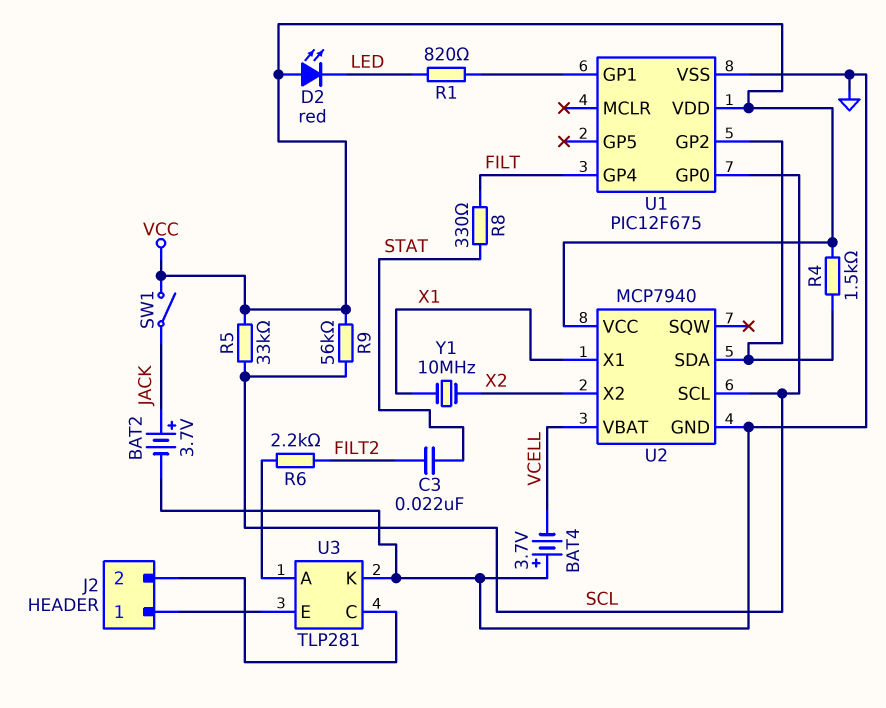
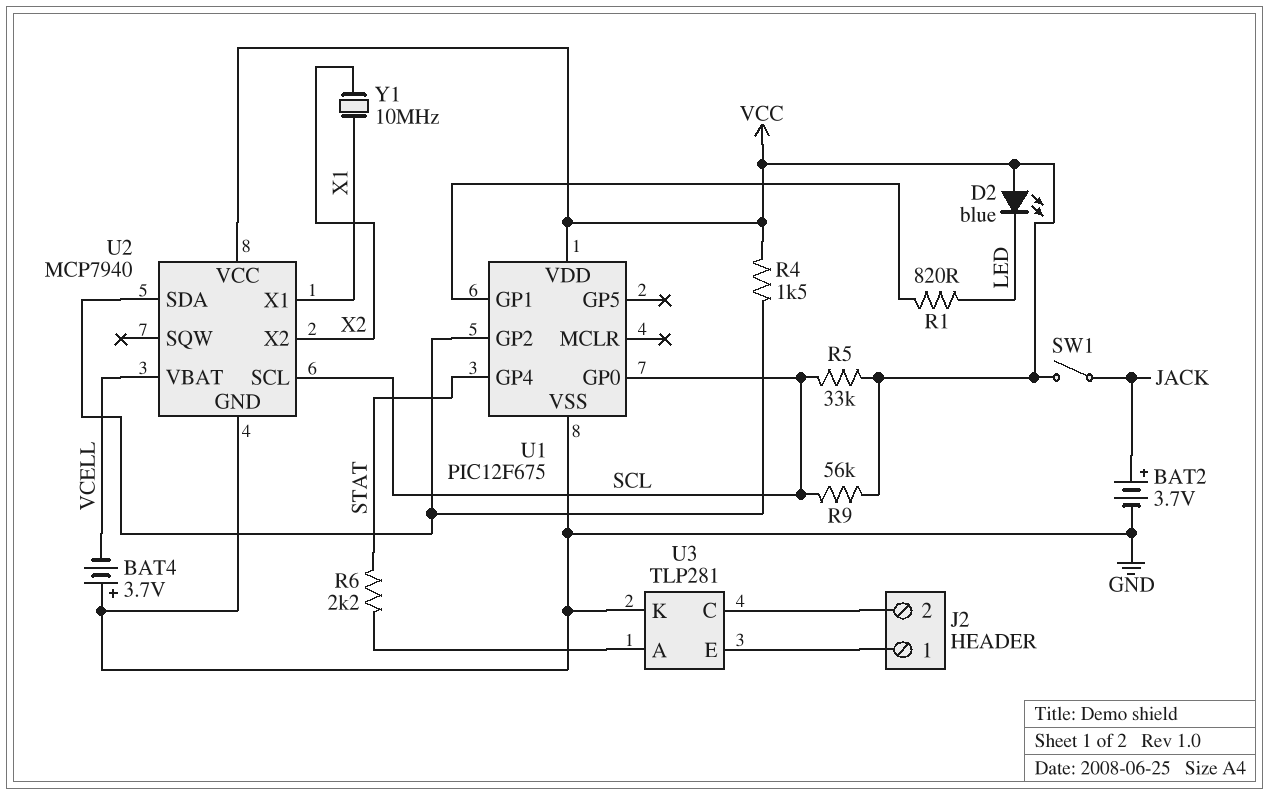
C3: 22nF (FILT2, STAT) -> none
D2: LED red (A VCC, K LED) -> LED blue (A VCC, K LED)
R6: 2.2k (FILT2, U3/A) -> 2.2k (STAT, U3/A)
R8: 330 (FILT, STAT) -> none
U1 pin GP4: FILT -> STAT

